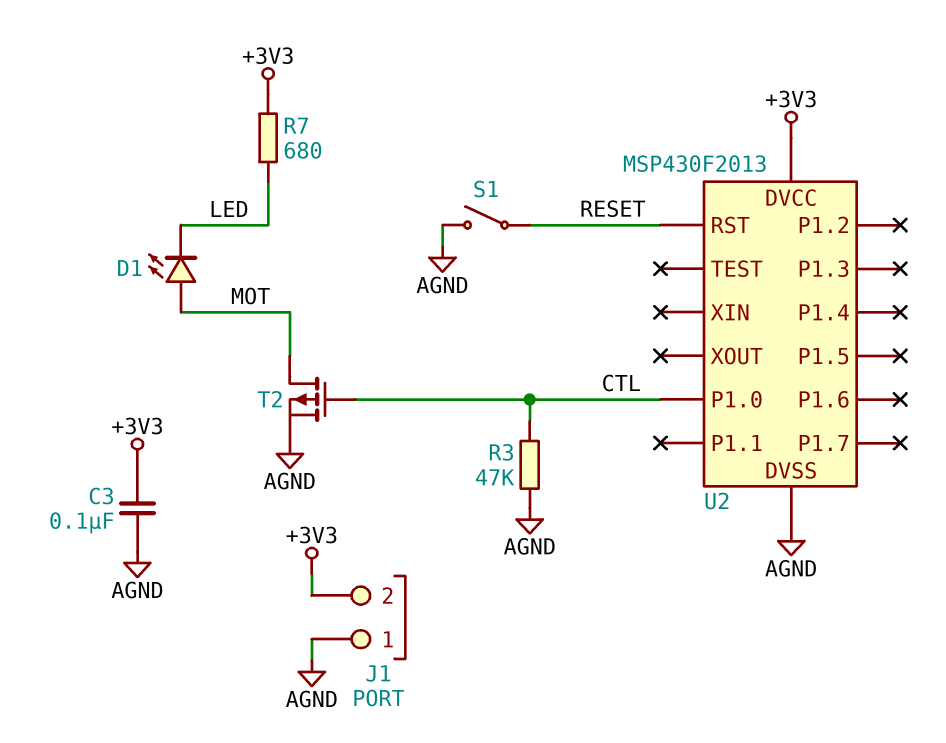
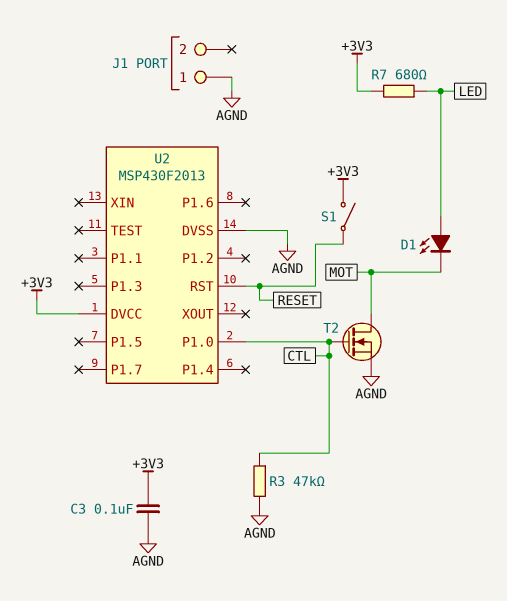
D1: LED (A MOT, K LED) -> LED (A LED, K MOT)
J1 pin 2: +3V3 -> none
S1: switch (AGND, RESET) -> switch (+3V3, RESET)
T2: PMOS (G CTL, D MOT, S AGND) -> NMOS (G CTL, D MOT, S AGND)

